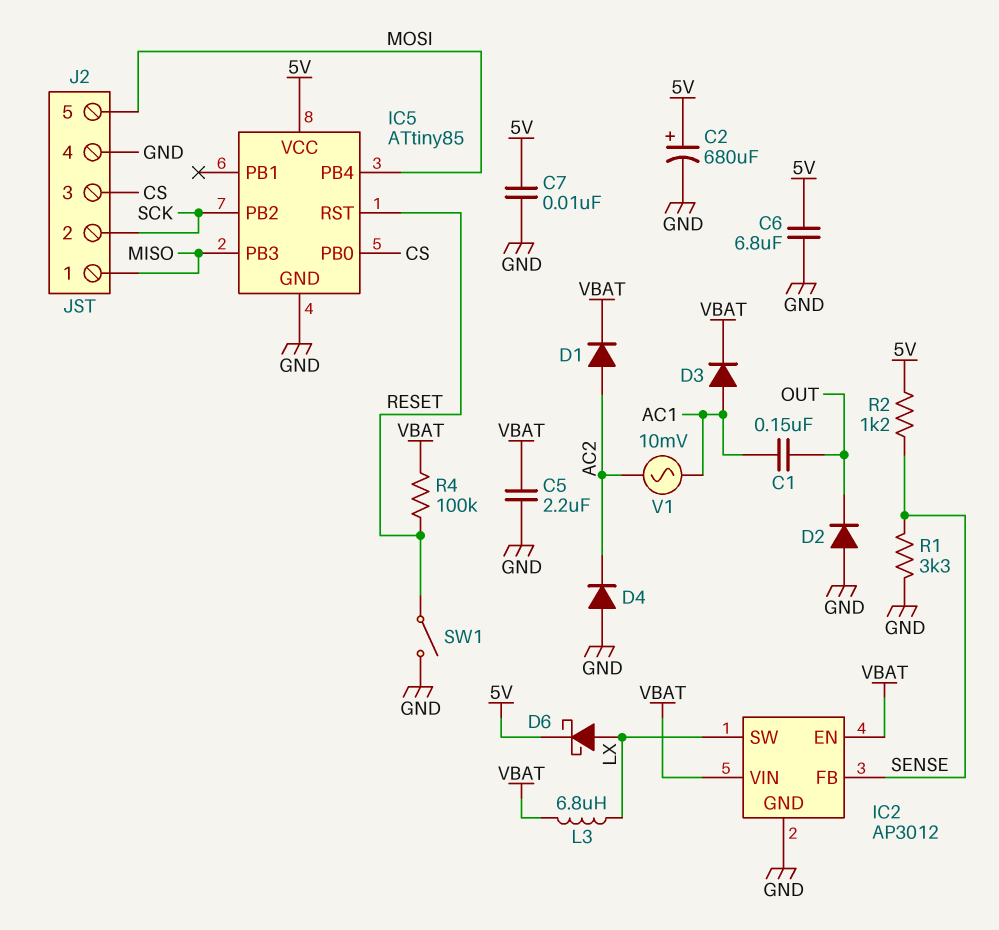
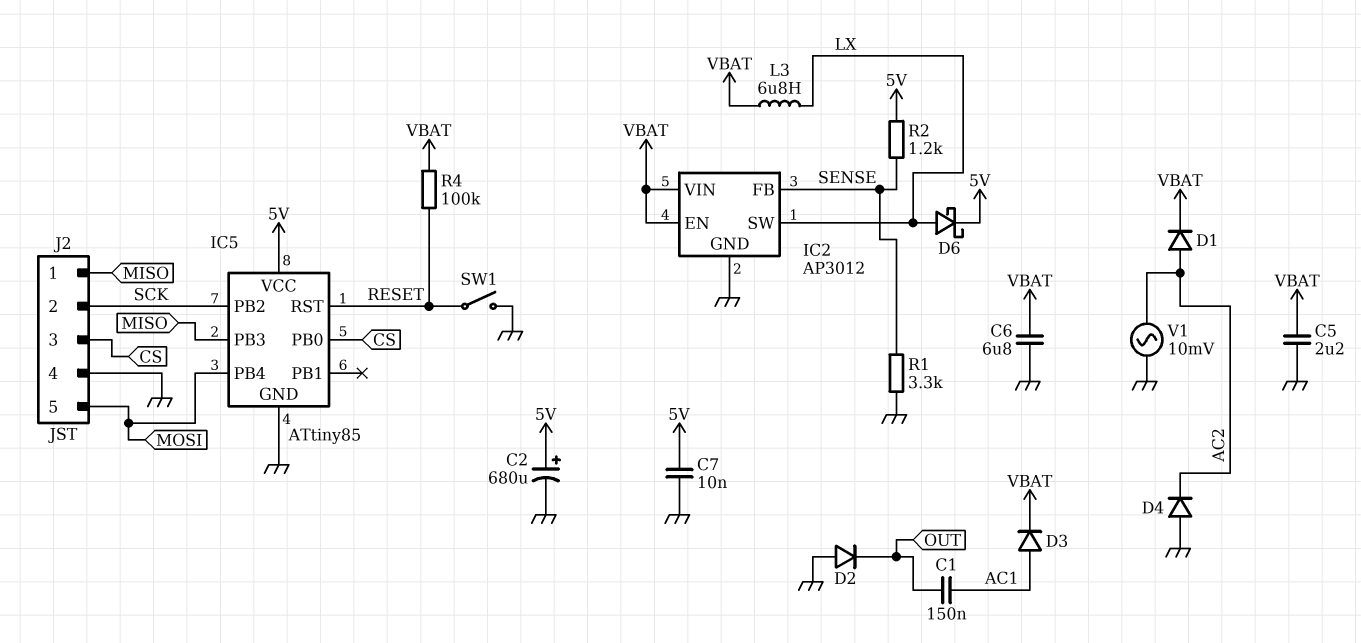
C6: 6.8uF (5V, GND) -> 6.8uF (GND, VBAT)
V1: AC 10mV (AC1, AC2) -> AC 10mV (AC2, GND)

